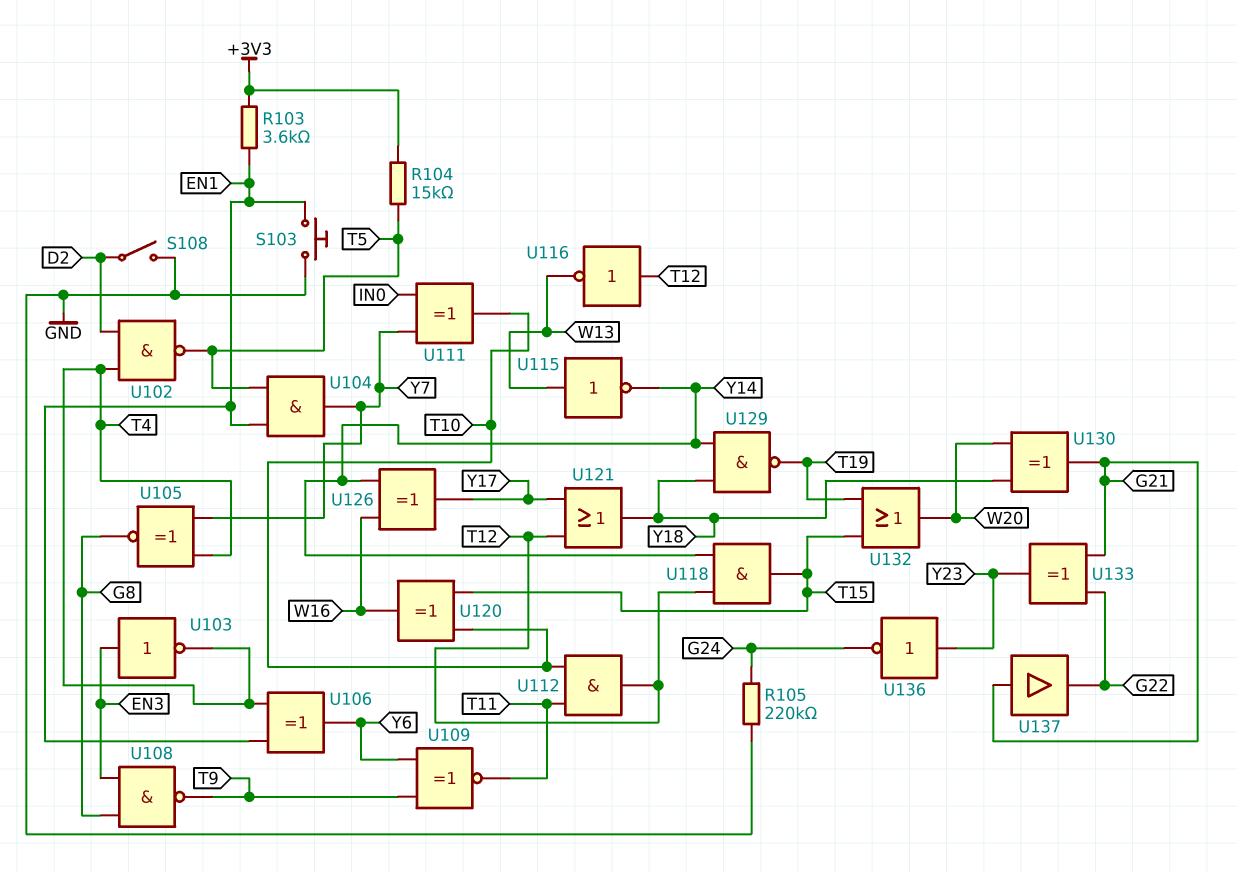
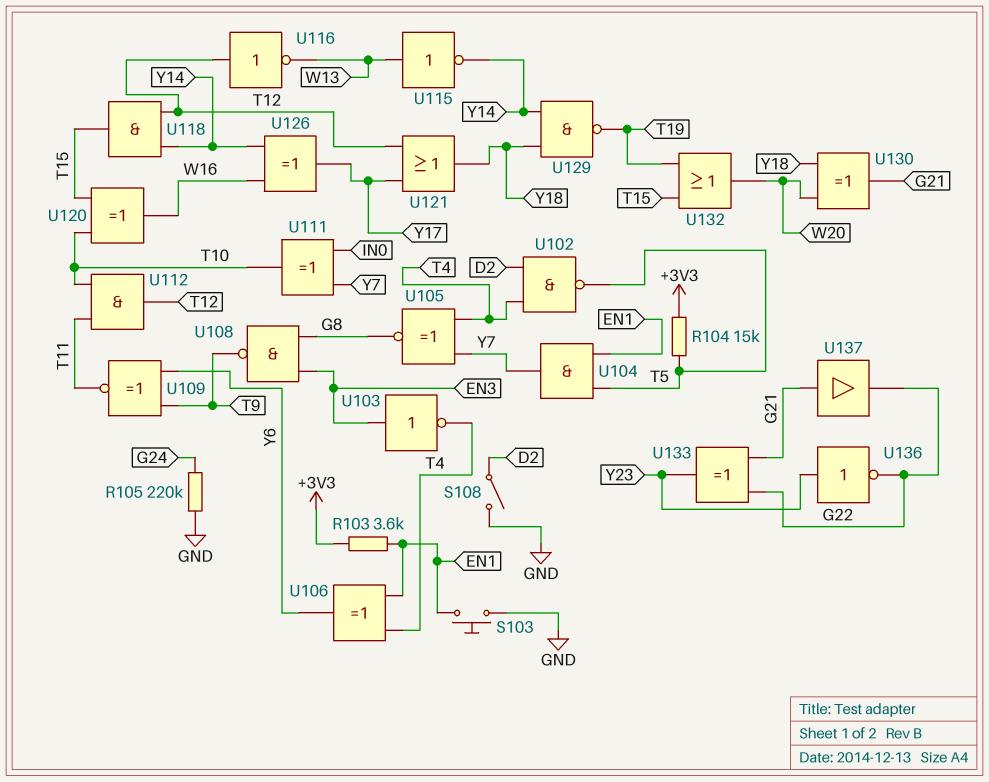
U136: NOT (in Y23, out G24) -> NOT (in Y23, out G22)

